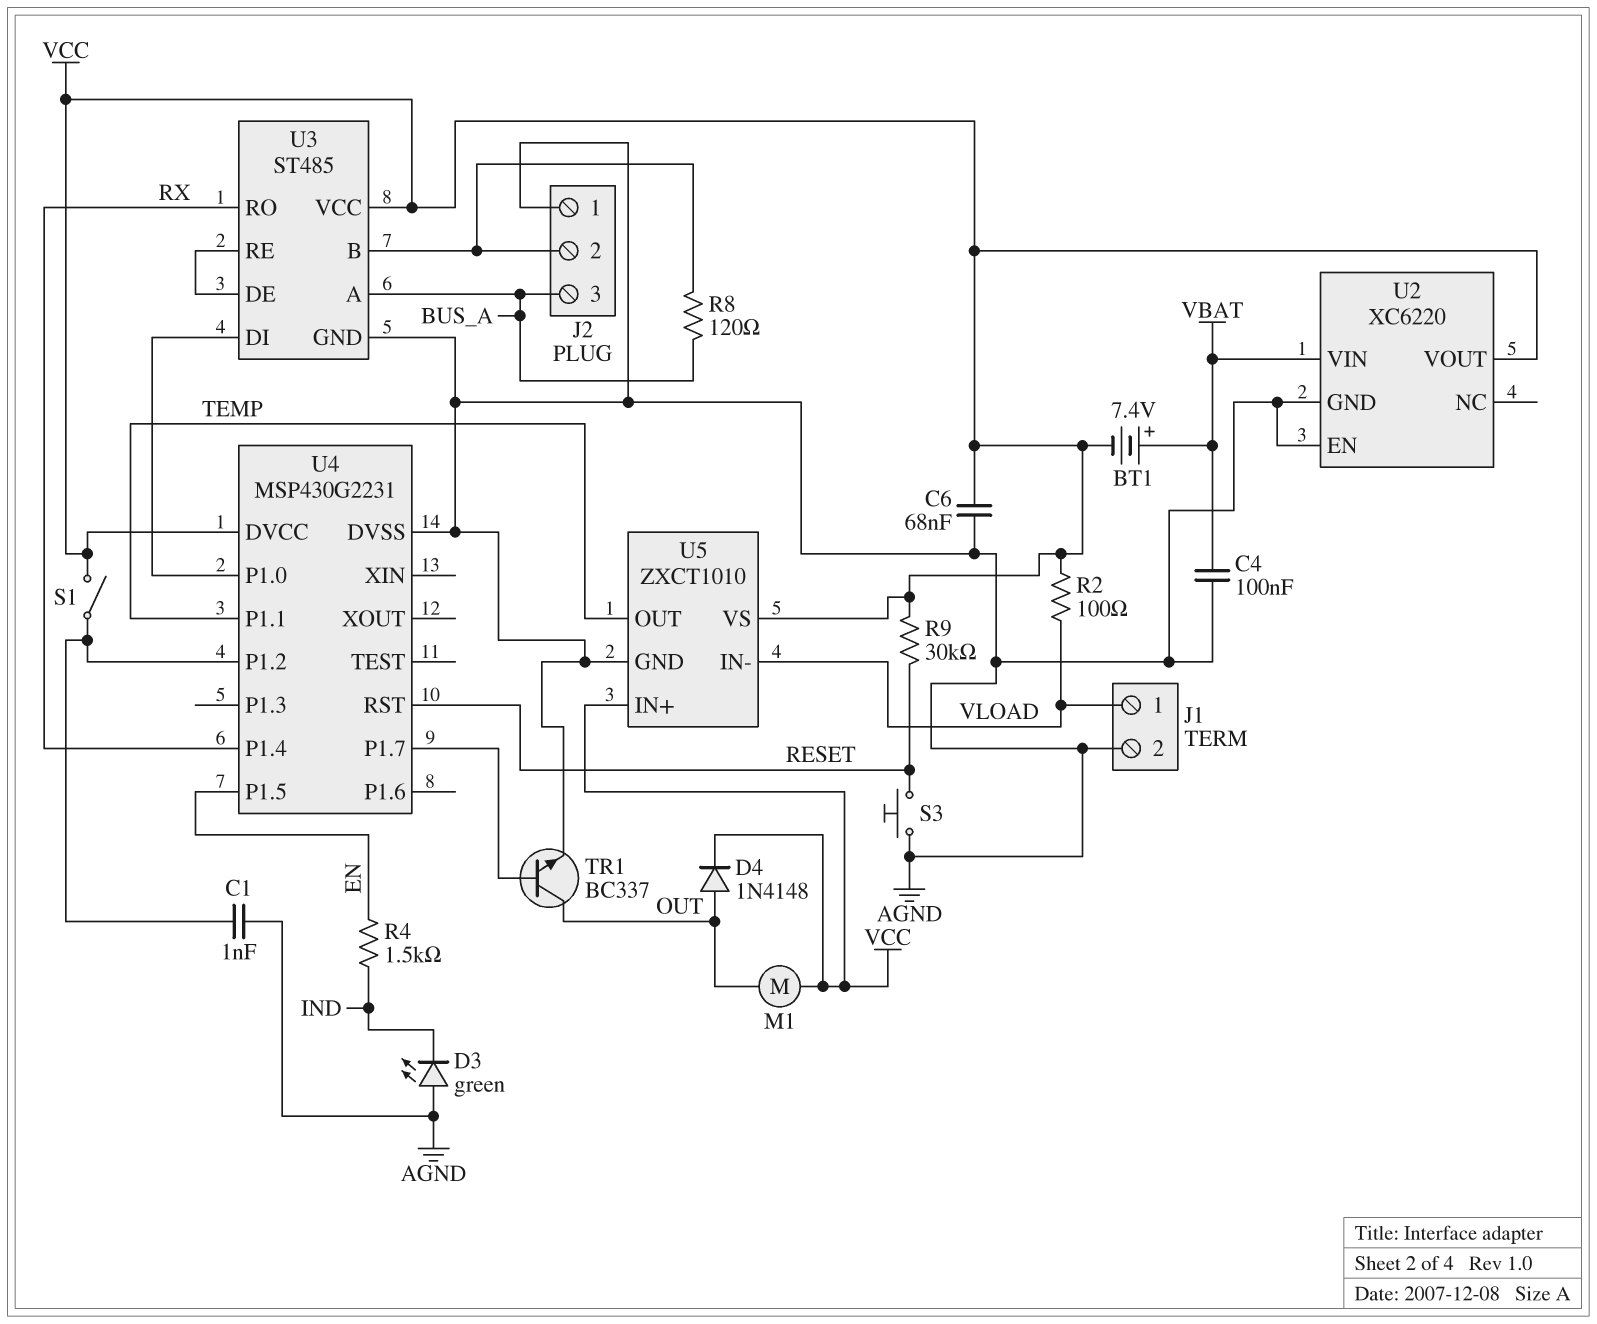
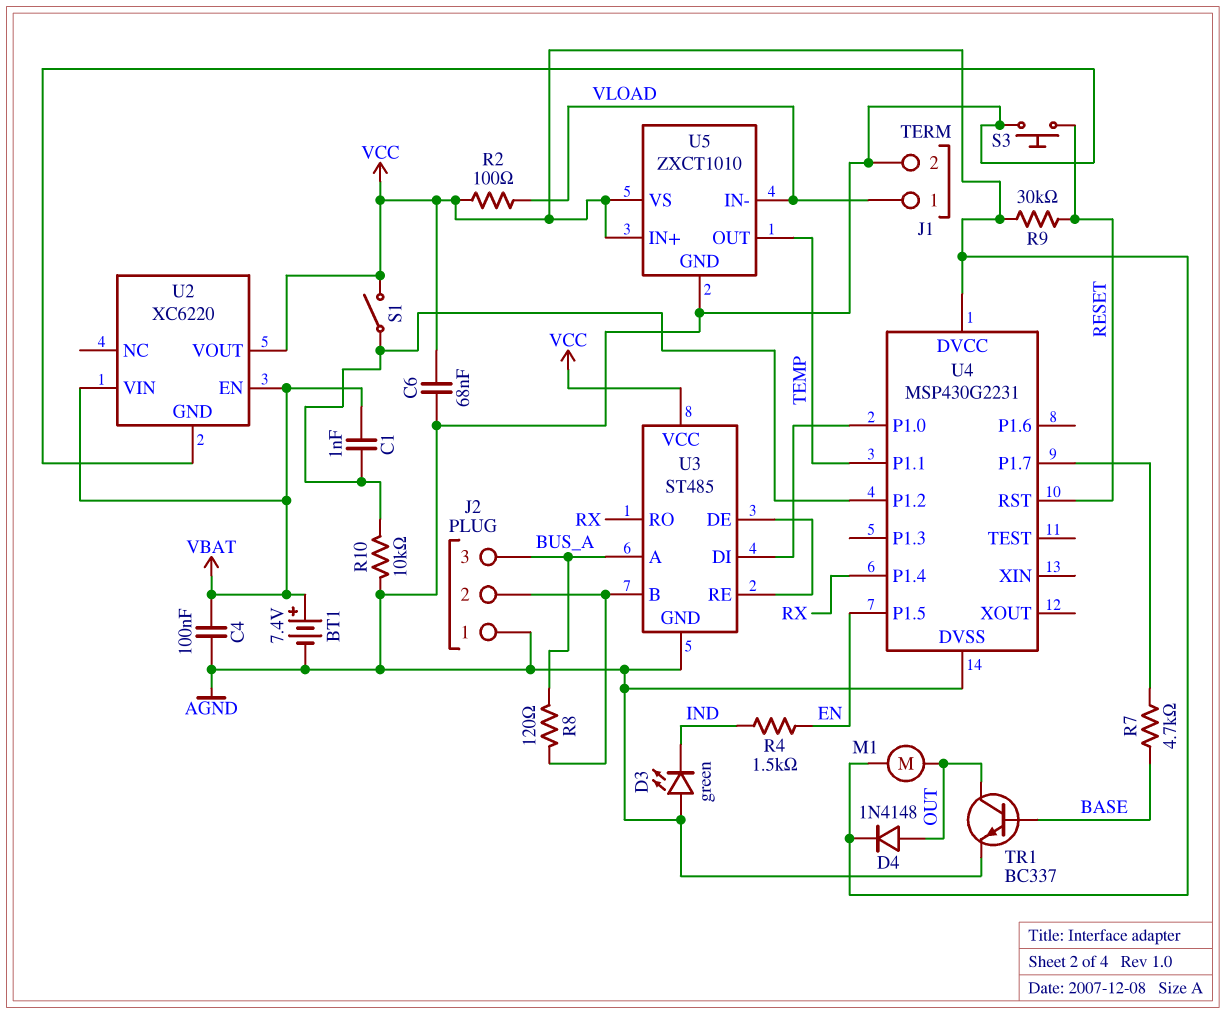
BT1: 7.4V (plus VBAT, minus VCC) -> 7.4V (plus VBAT, minus AGND)
C1: 1nF (AGND, U4/P1.2) -> 1nF (U4/P1.2, VBAT)
R7: none -> 4.7k (BASE, U4/P1.7)
R10: none -> 10k (AGND, U4/P1.2)
TR1: NPN BC337 (B U4/P1.7, C OUT, E AGND) -> NPN BC337 (B BASE, C OUT, E AGND)
U2 pin EN: AGND -> VBAT

